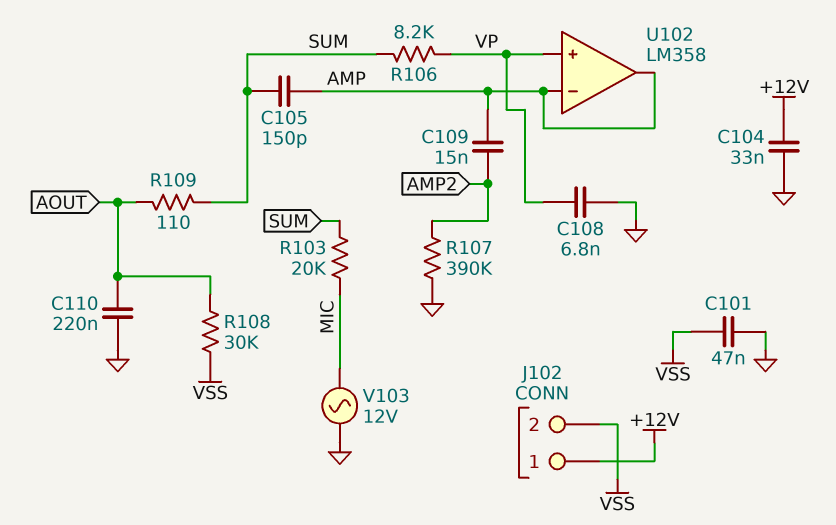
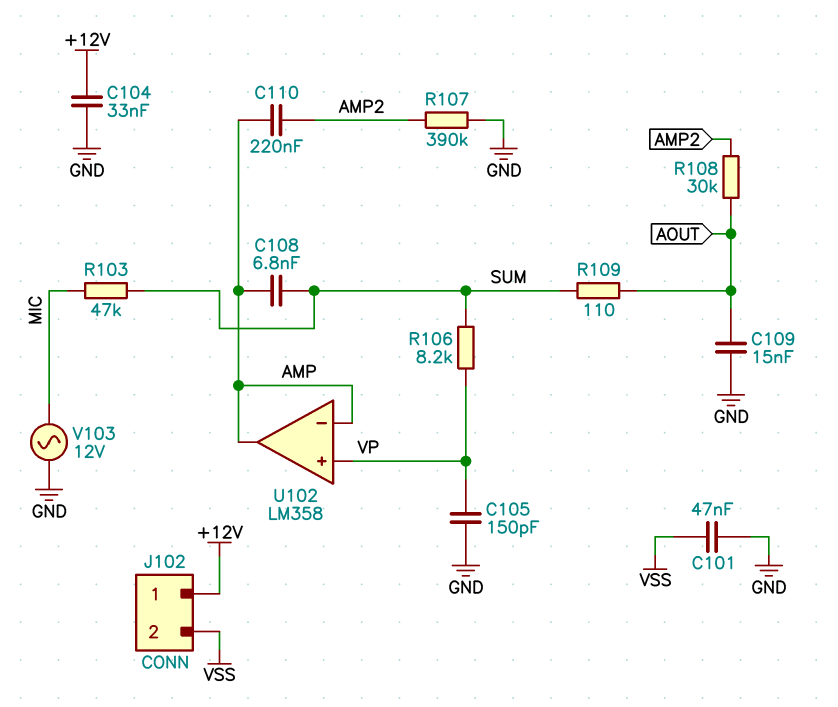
C105: 150pF (AMP, SUM) -> 150pF (GND, VP)
C108: 6.8nF (GND, VP) -> 6.8nF (AMP, SUM)
C109: 15nF (AMP, AMP2) -> 15nF (AOUT, GND)
C110: 220nF (AOUT, GND) -> 220nF (AMP, AMP2)
R103: 20k (MIC, SUM) -> 47k (MIC, SUM)
R108: 30k (AOUT, VSS) -> 30k (AMP2, AOUT)

